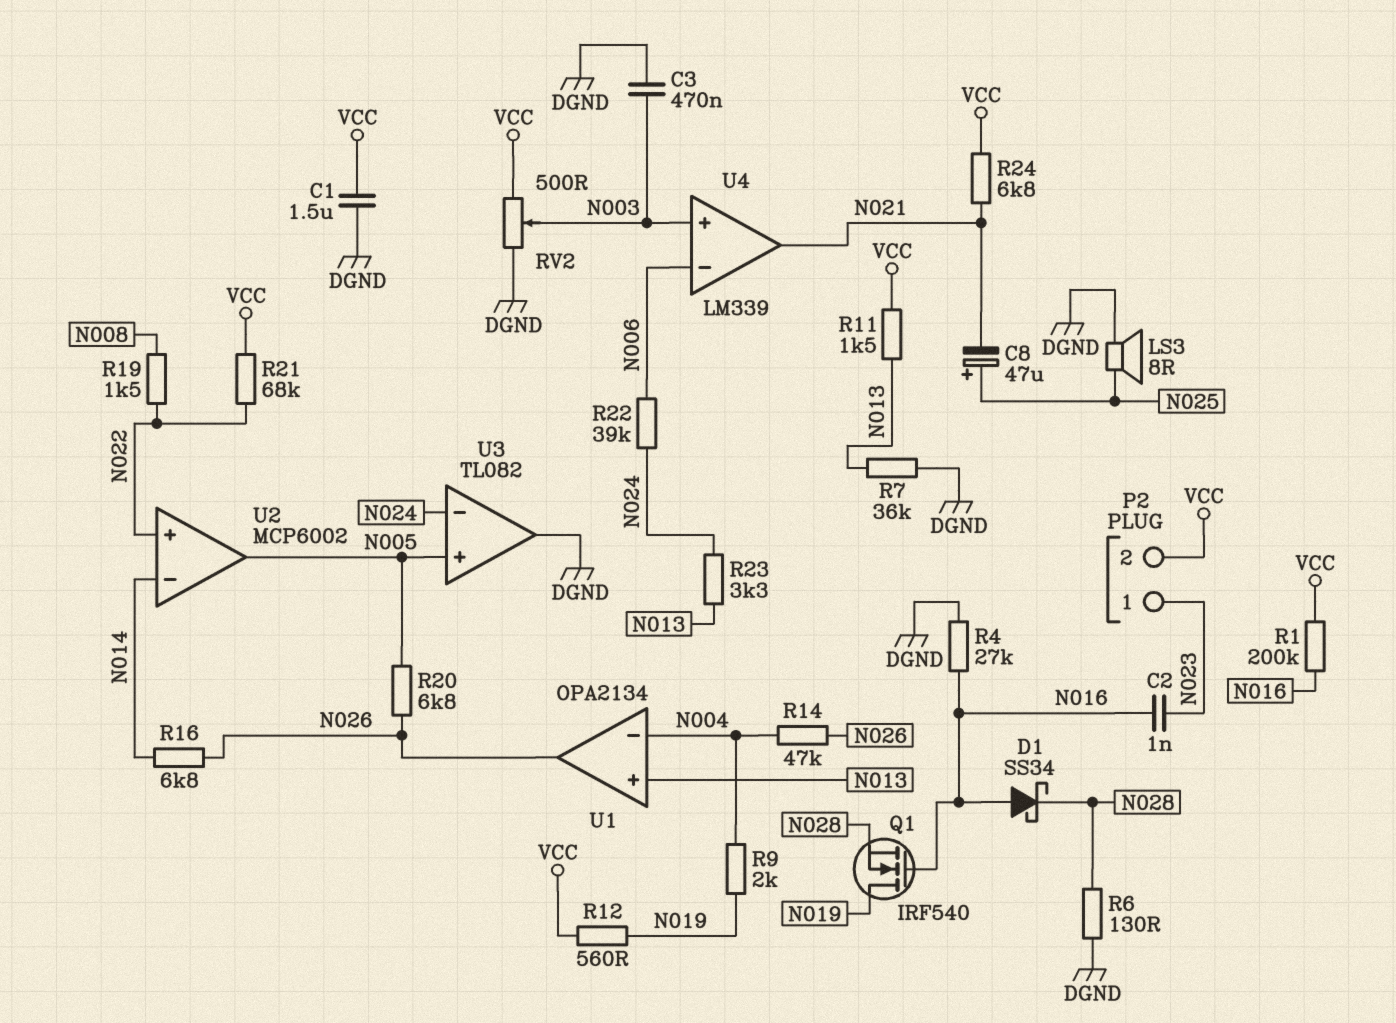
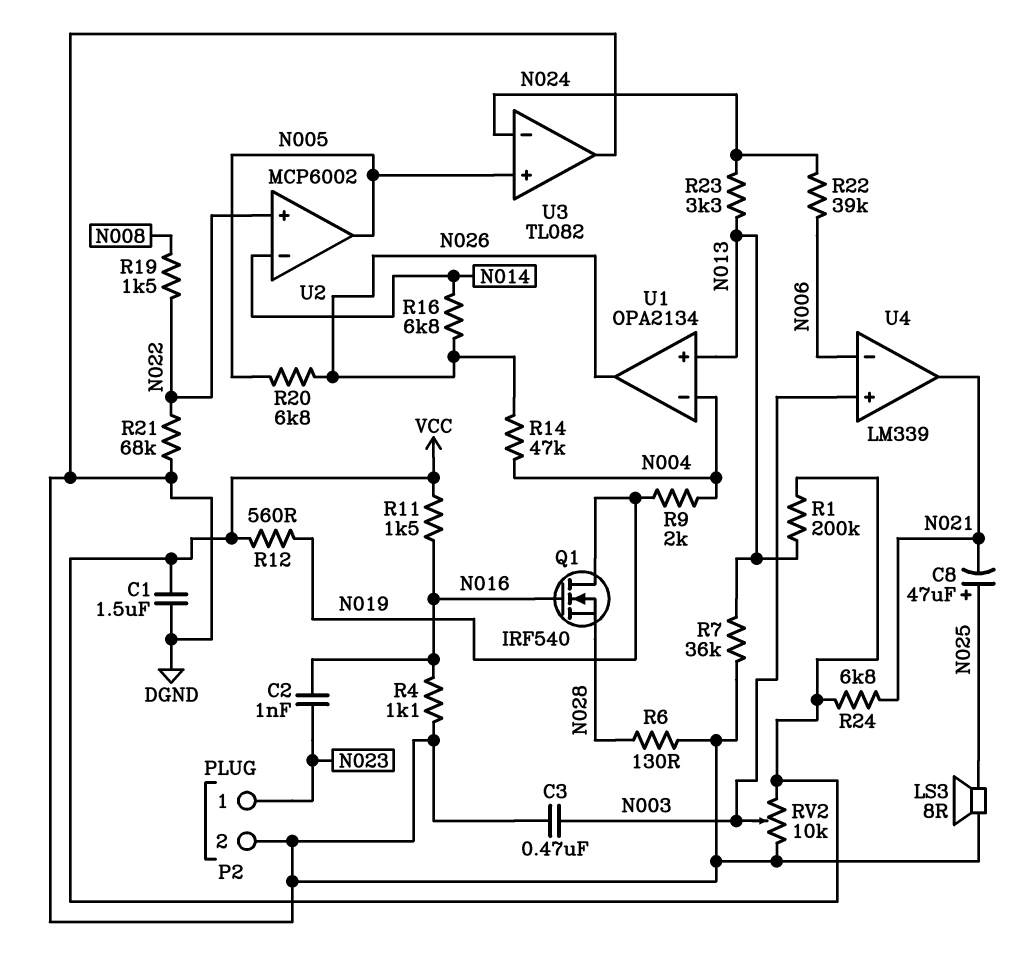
D1: schottky SS34 (A N016, K N028) -> none
P2 pin 2: VCC -> DGND
R1: 200k (N016, VCC) -> 200k (N013, VCC)
R4: 27k (DGND, N016) -> 1.1k (DGND, N016)
R11: 1.5k (N013, VCC) -> 1.5k (N016, VCC)
R21: 68k (N022, VCC) -> 68k (DGND, N022)
RV2: 500 (DGND, VCC, wiper N003) -> 10k (DGND, VCC, wiper N003)

